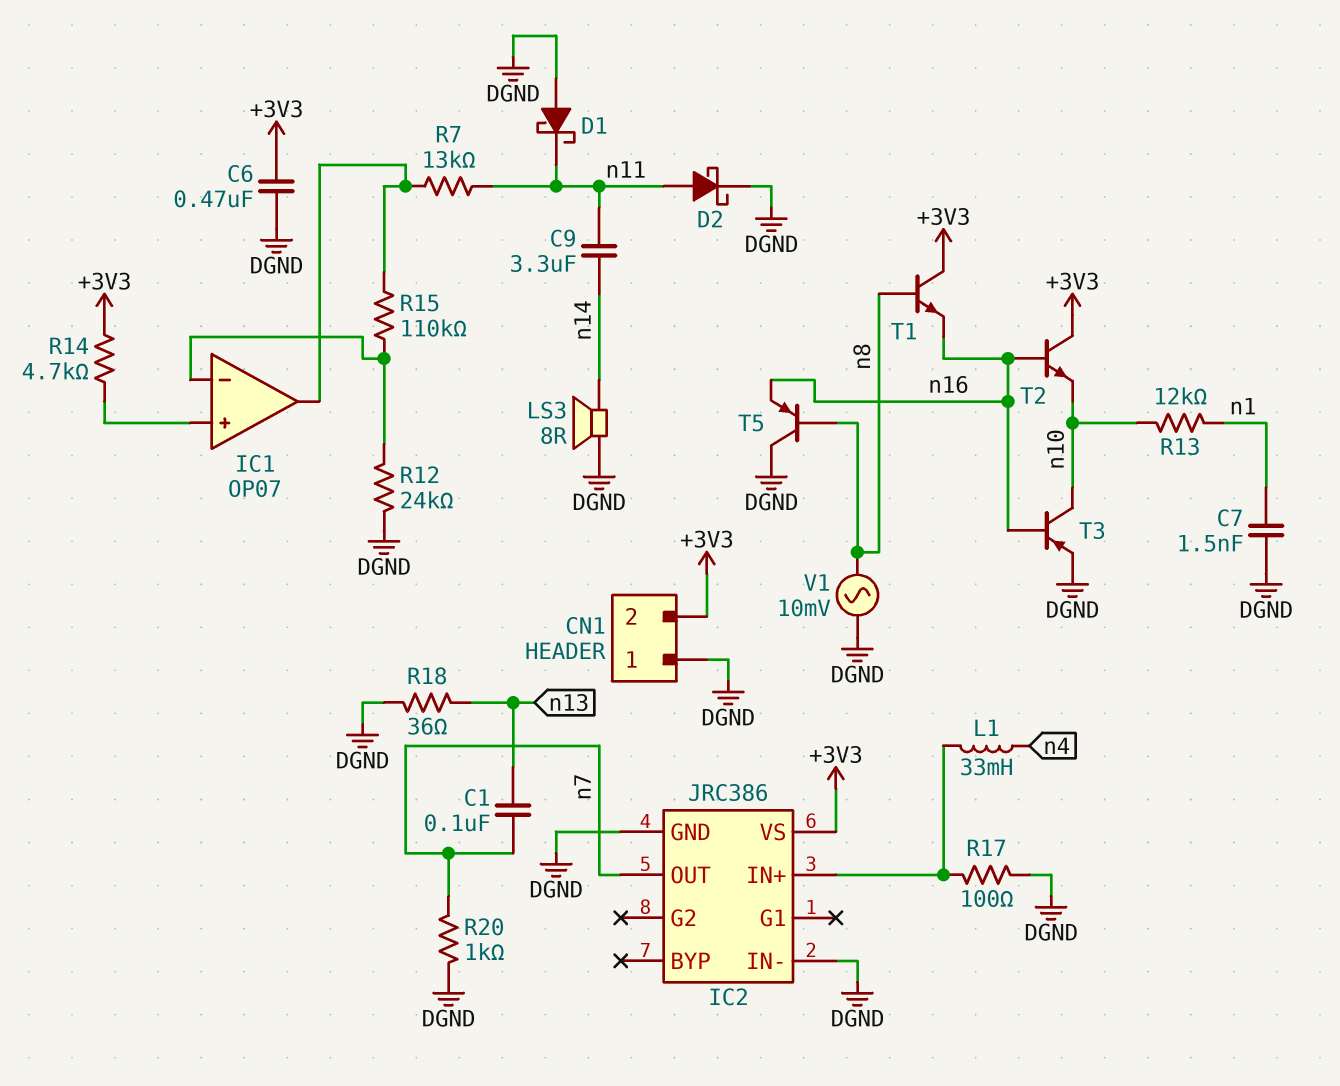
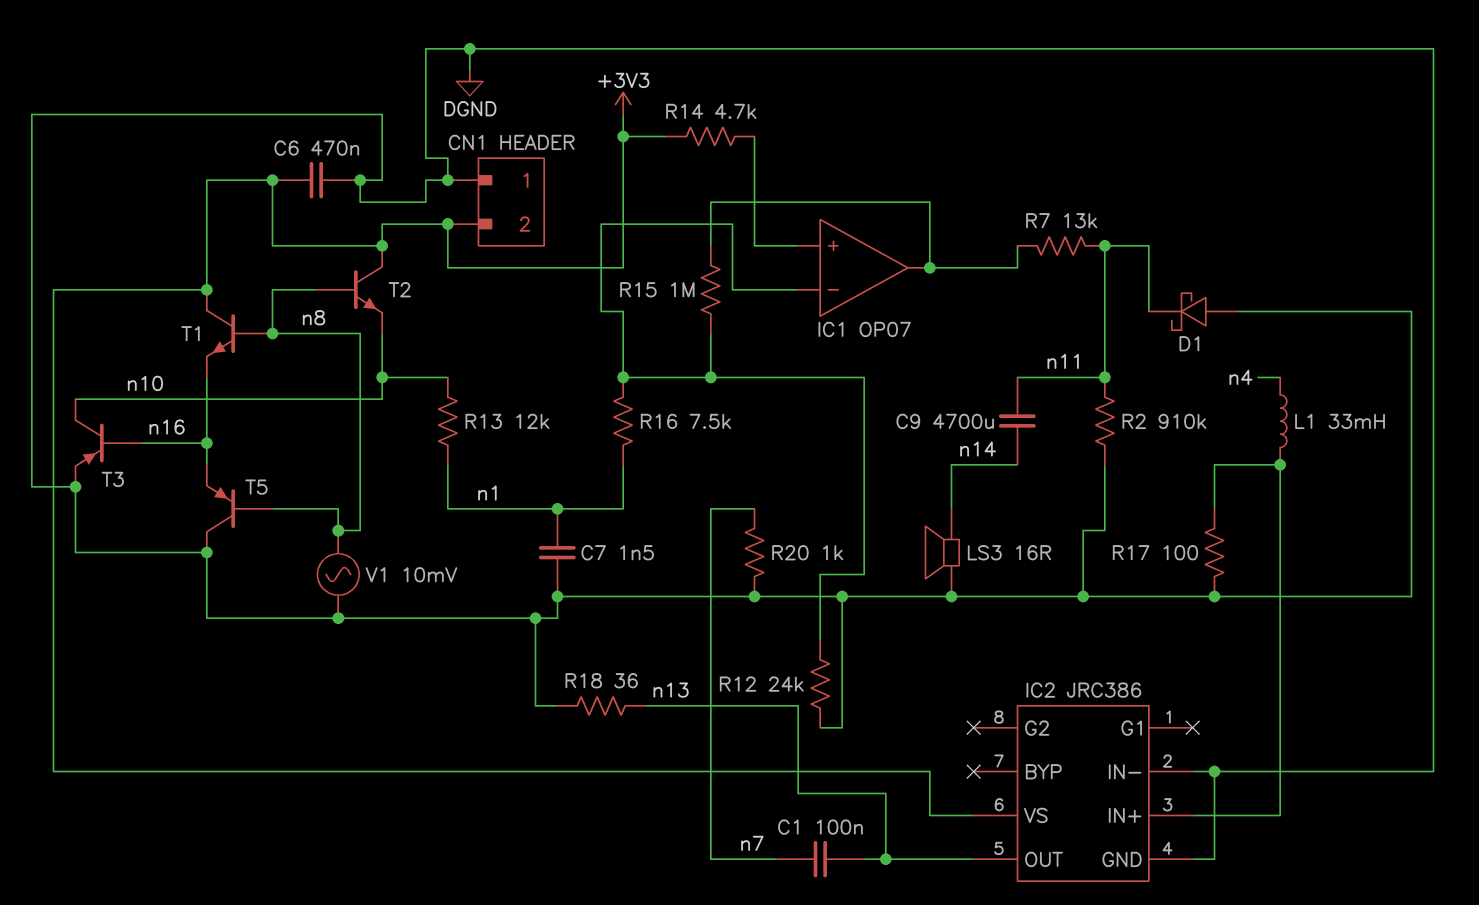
C9: 3.3uF (n11, n14) -> 4700uF (n11, n14)
D2: schottky (A n11, K DGND) -> none
IC2 pin OUT: n7 -> n13
LS3: speaker 8R (DGND, n14) -> speaker 16R (DGND, n14)
R2: none -> 910k (DGND, n11)
R15: 110k (IC1/in-, IC1/out) -> 1M (IC1/in-, IC1/out)
R16: none -> 7.5k (IC1/in-, n1)
T2: NPN (B n16, C +3V3, E n10) -> NPN (B n8, C +3V3, E n10)

